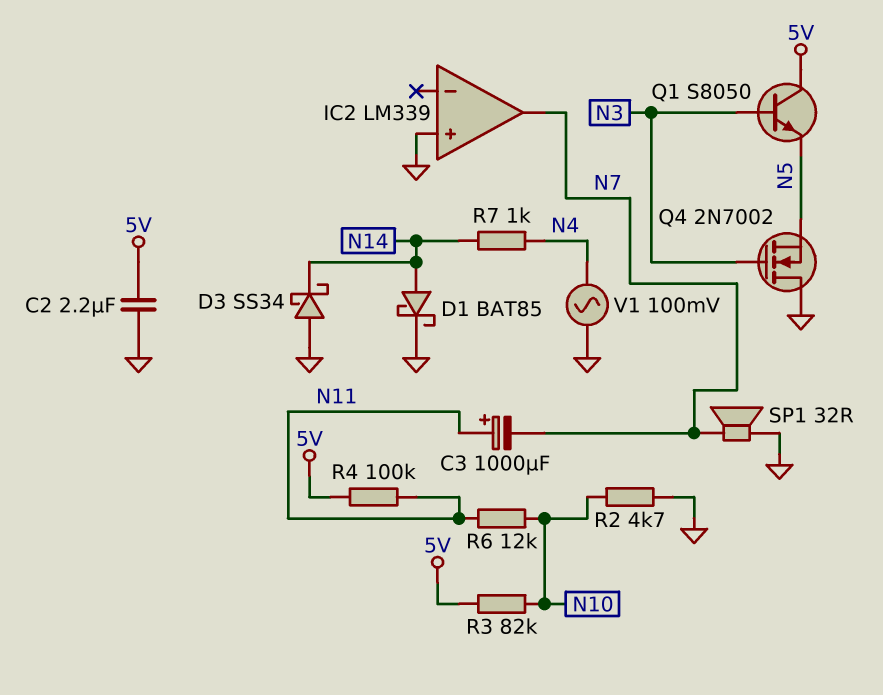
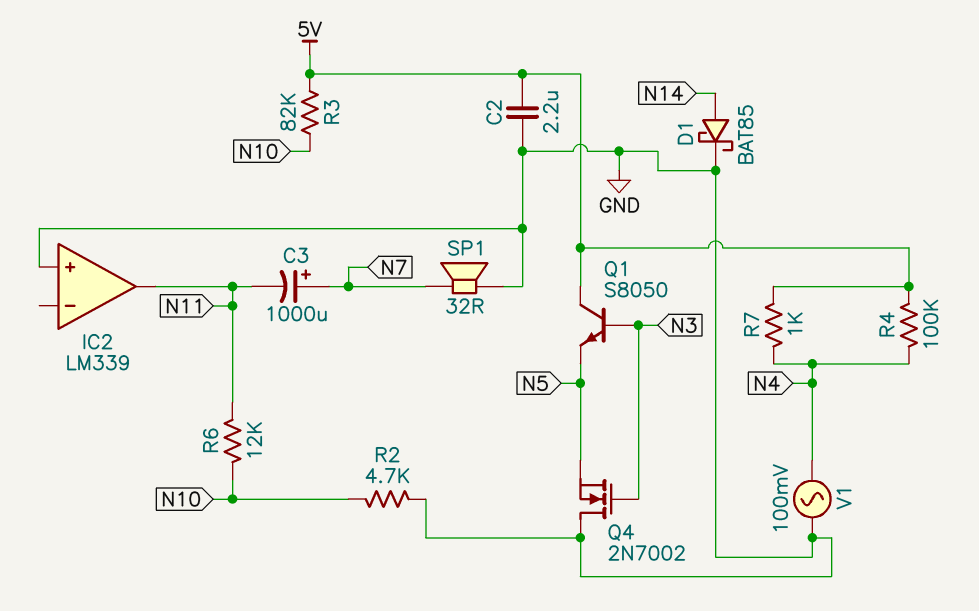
C3: 1000uF (plus N11, minus N7) -> 1000uF (plus N7, minus N11)
D3: schottky SS34 (A GND, K N14) -> none
IC2 pin out: N7 -> N11
R4: 100k (5V, N11) -> 100k (5V, N4)
R7: 1k (N4, N14) -> 1k (5V, N4)

